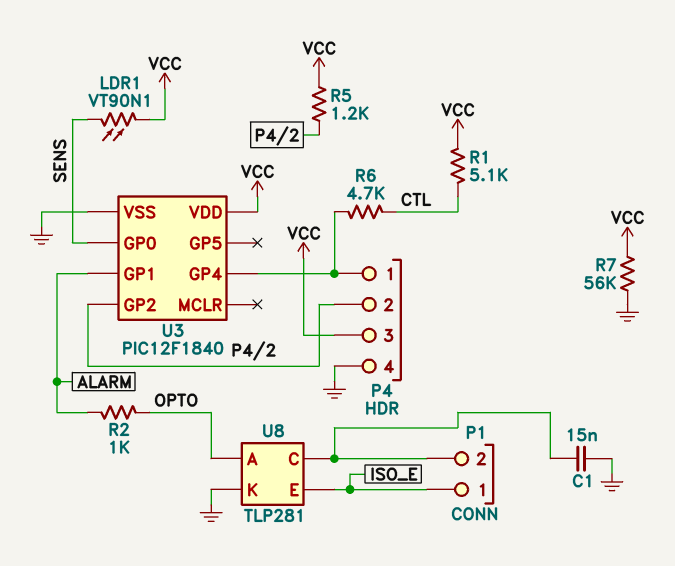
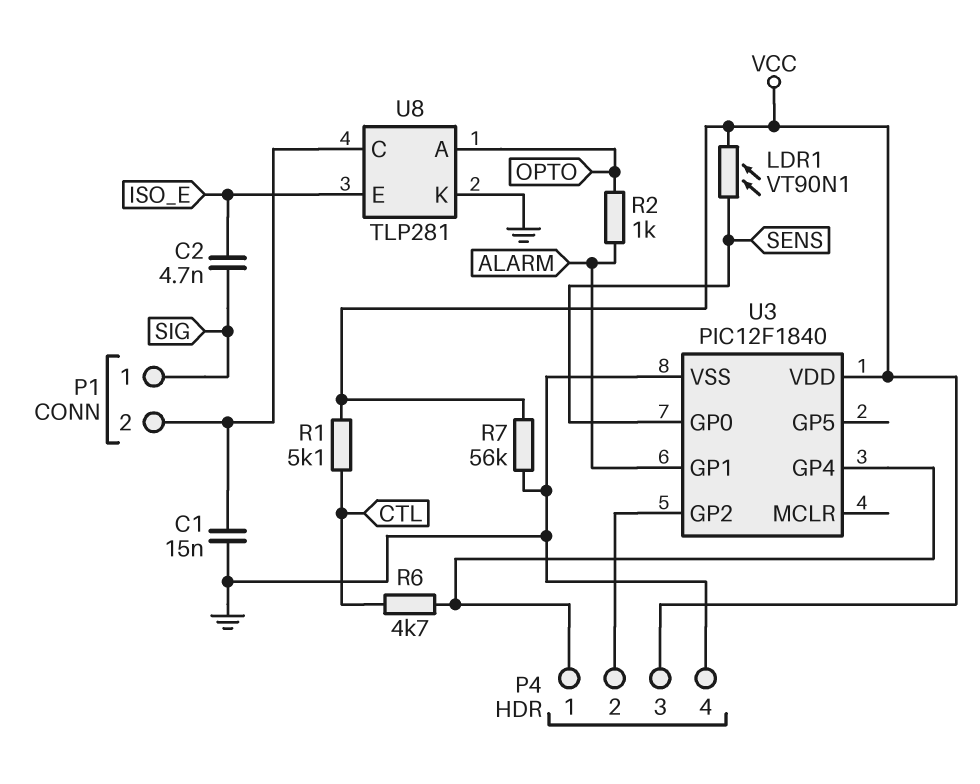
C2: none -> 4.7nF (ISO_E, SIG)
P1 pin 1: ISO_E -> SIG
R5: 1.2k (P4/2, VCC) -> none

